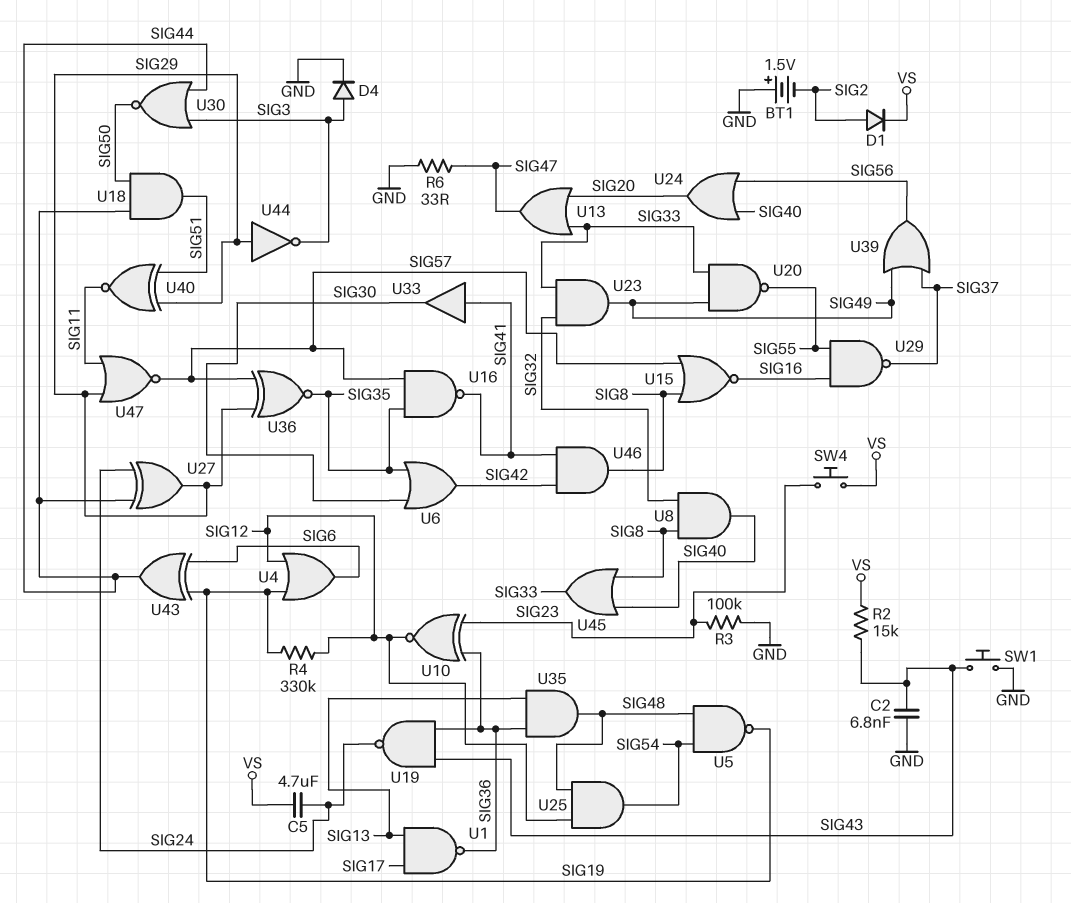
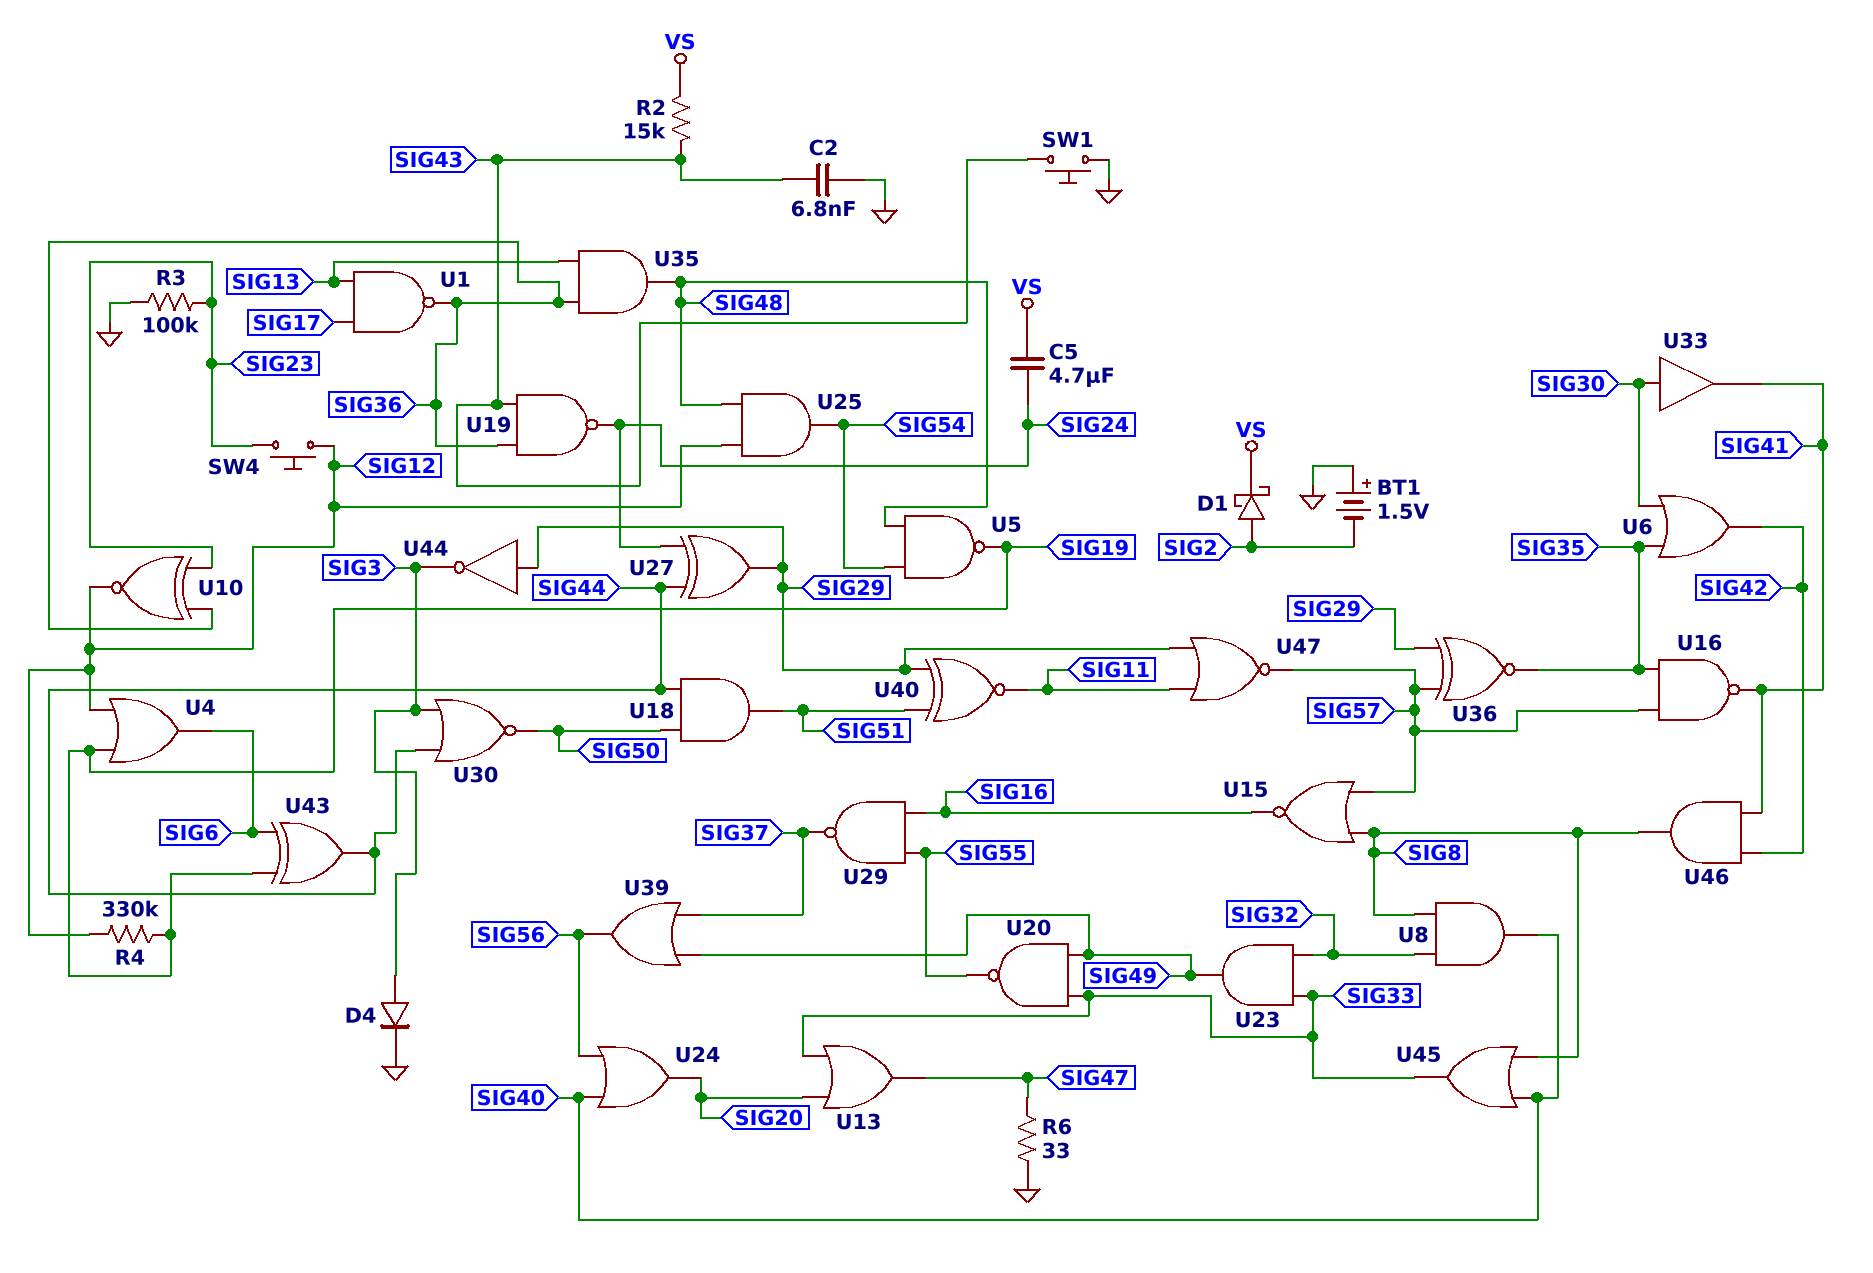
D1: diode (A SIG2, K VS) -> schottky (A SIG2, K VS)
SW4: button (SIG23, VS) -> button (SIG12, SIG23)
U33: buffer (in SIG41, out SIG30) -> buffer (in SIG30, out SIG41)

